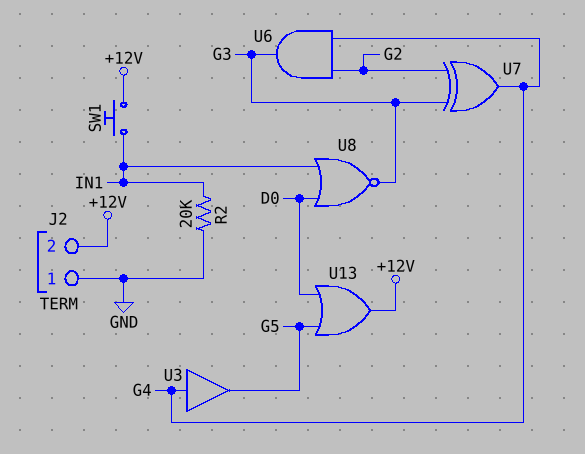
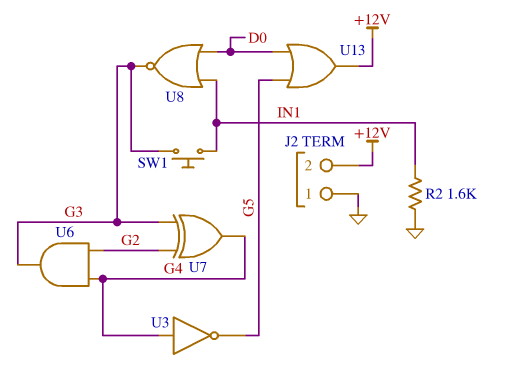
R2: 20k (GND, IN1) -> 1.6k (GND, IN1)
SW1: button (+12V, IN1) -> button (G3, IN1)
U3: buffer (in G4, out G5) -> NOT (in G4, out G5)

